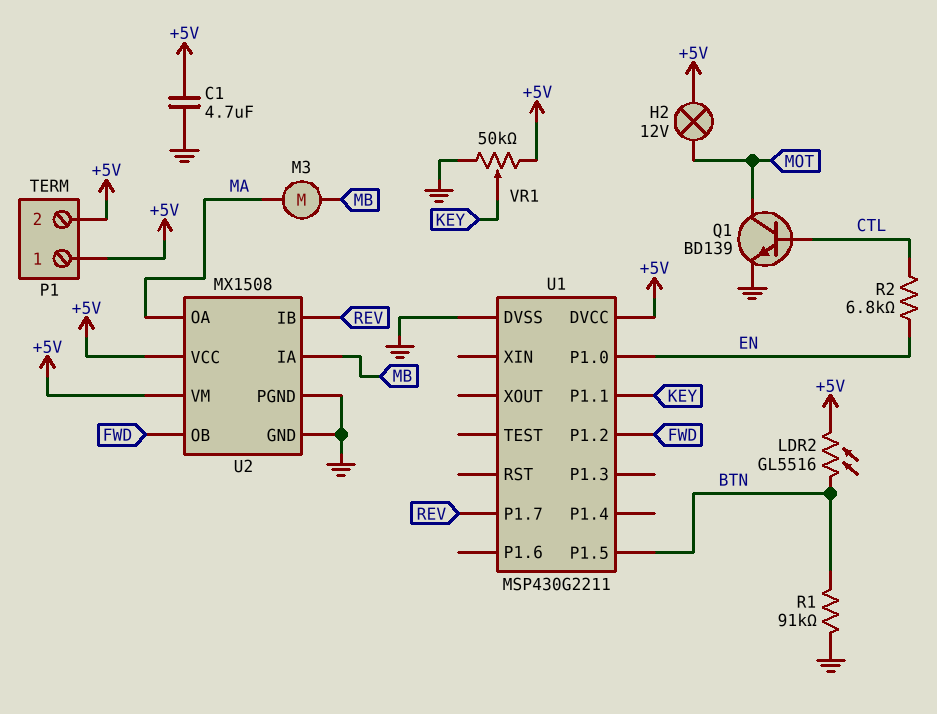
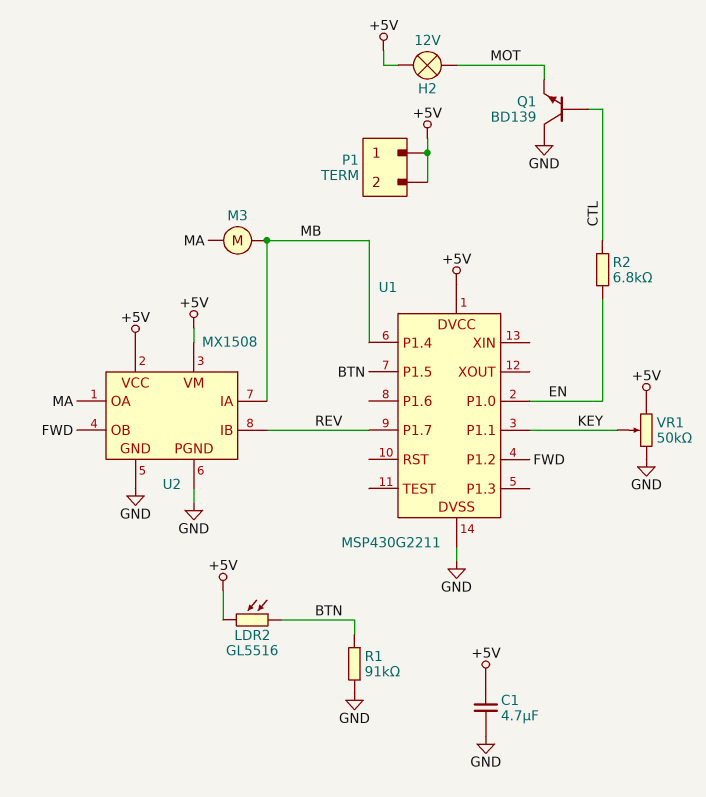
Q1: NPN BD139 (B CTL, C MOT, E GND) -> NPN BD139 (B CTL, C GND, E MOT)
U1 pin P1.4: none -> MB

